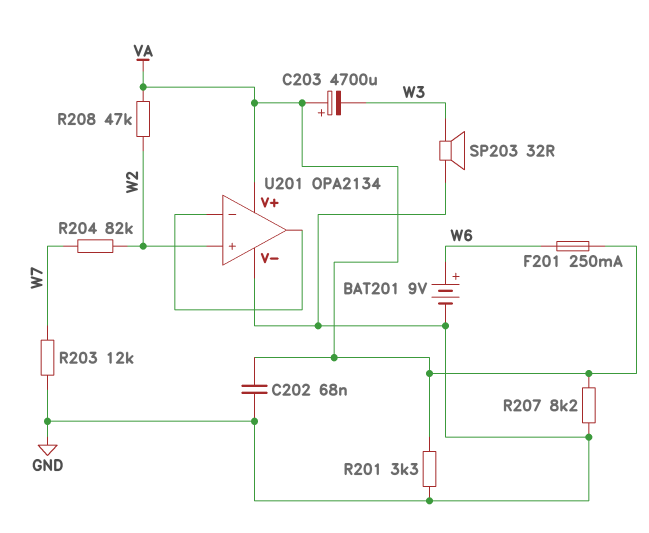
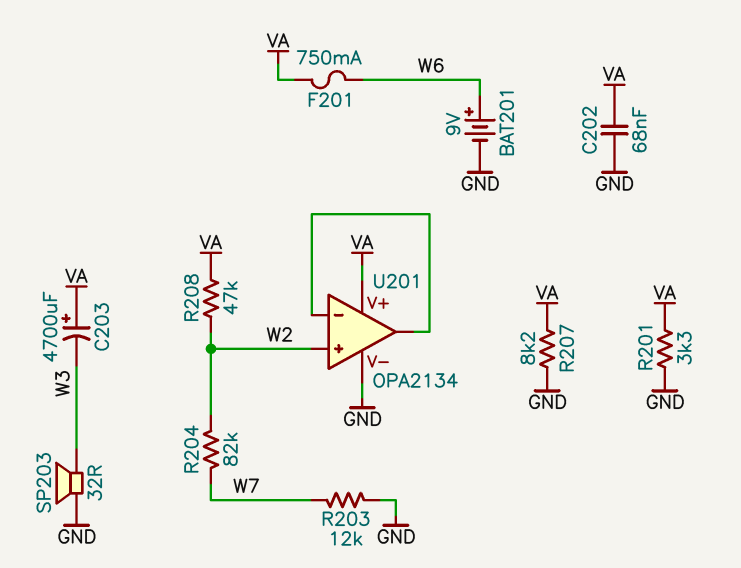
F201: 250mA (VA, W6) -> 750mA (VA, W6)

